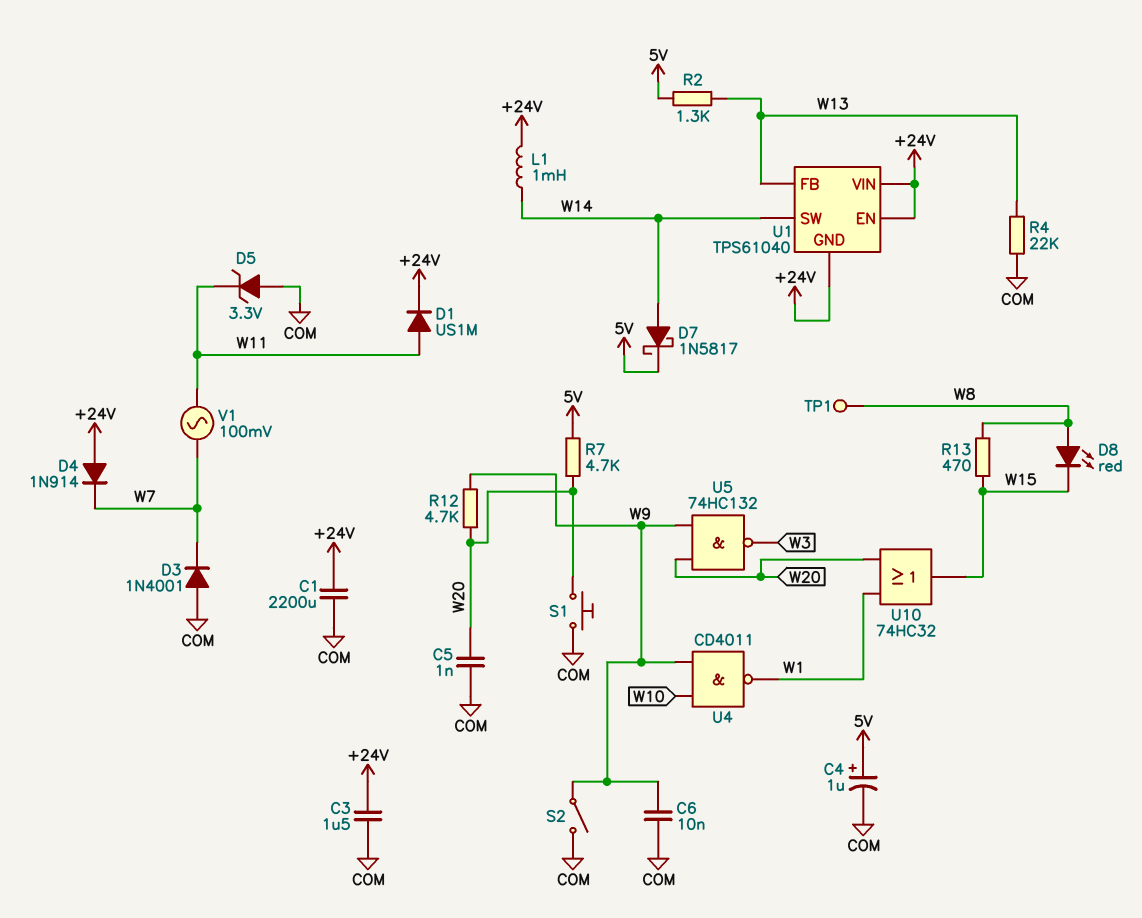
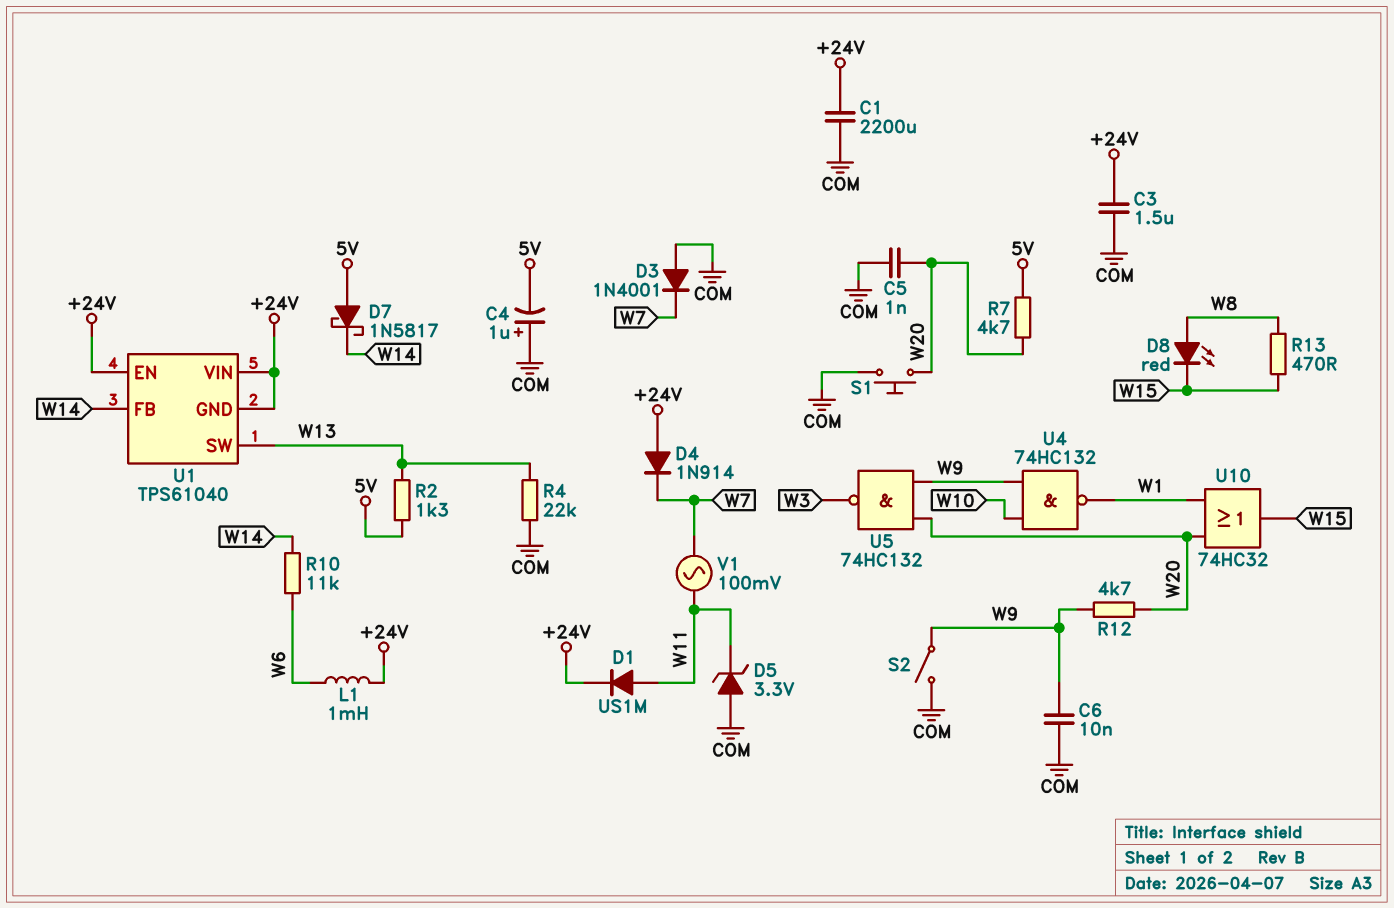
C4: 1uF (plus 5V, minus COM) -> 1uF (plus COM, minus 5V)
D7: schottky 1N5817 (A W14, K 5V) -> schottky 1N5817 (A 5V, K W14)
L1: 1mH (+24V, W14) -> 1mH (+24V, W6)
R10: none -> 11k (W6, W14)
TP1: test point (W8) -> none
U1 pin FB: W13 -> W14
U1 pin SW: W14 -> W13
U4: NAND CD4011 (in W9, in W10, out W1) -> NAND 74HC132 (in W9, in W10, out W1)

